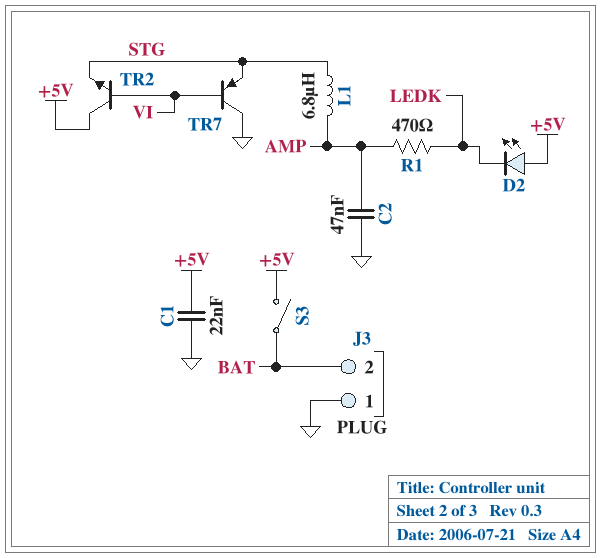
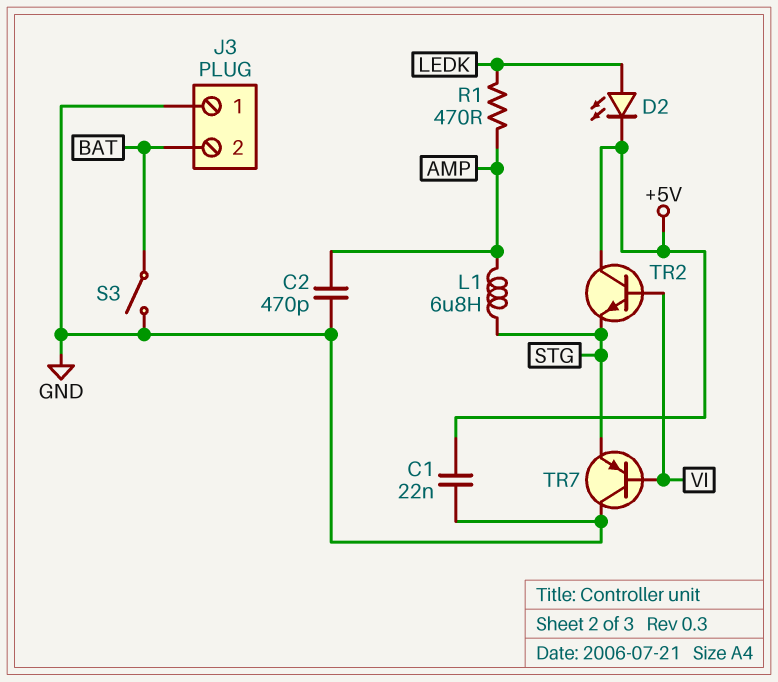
C2: 47nF (AMP, GND) -> 470pF (AMP, GND)
D2: LED (A +5V, K LEDK) -> LED (A LEDK, K +5V)
S3: switch (+5V, BAT) -> switch (BAT, GND)

